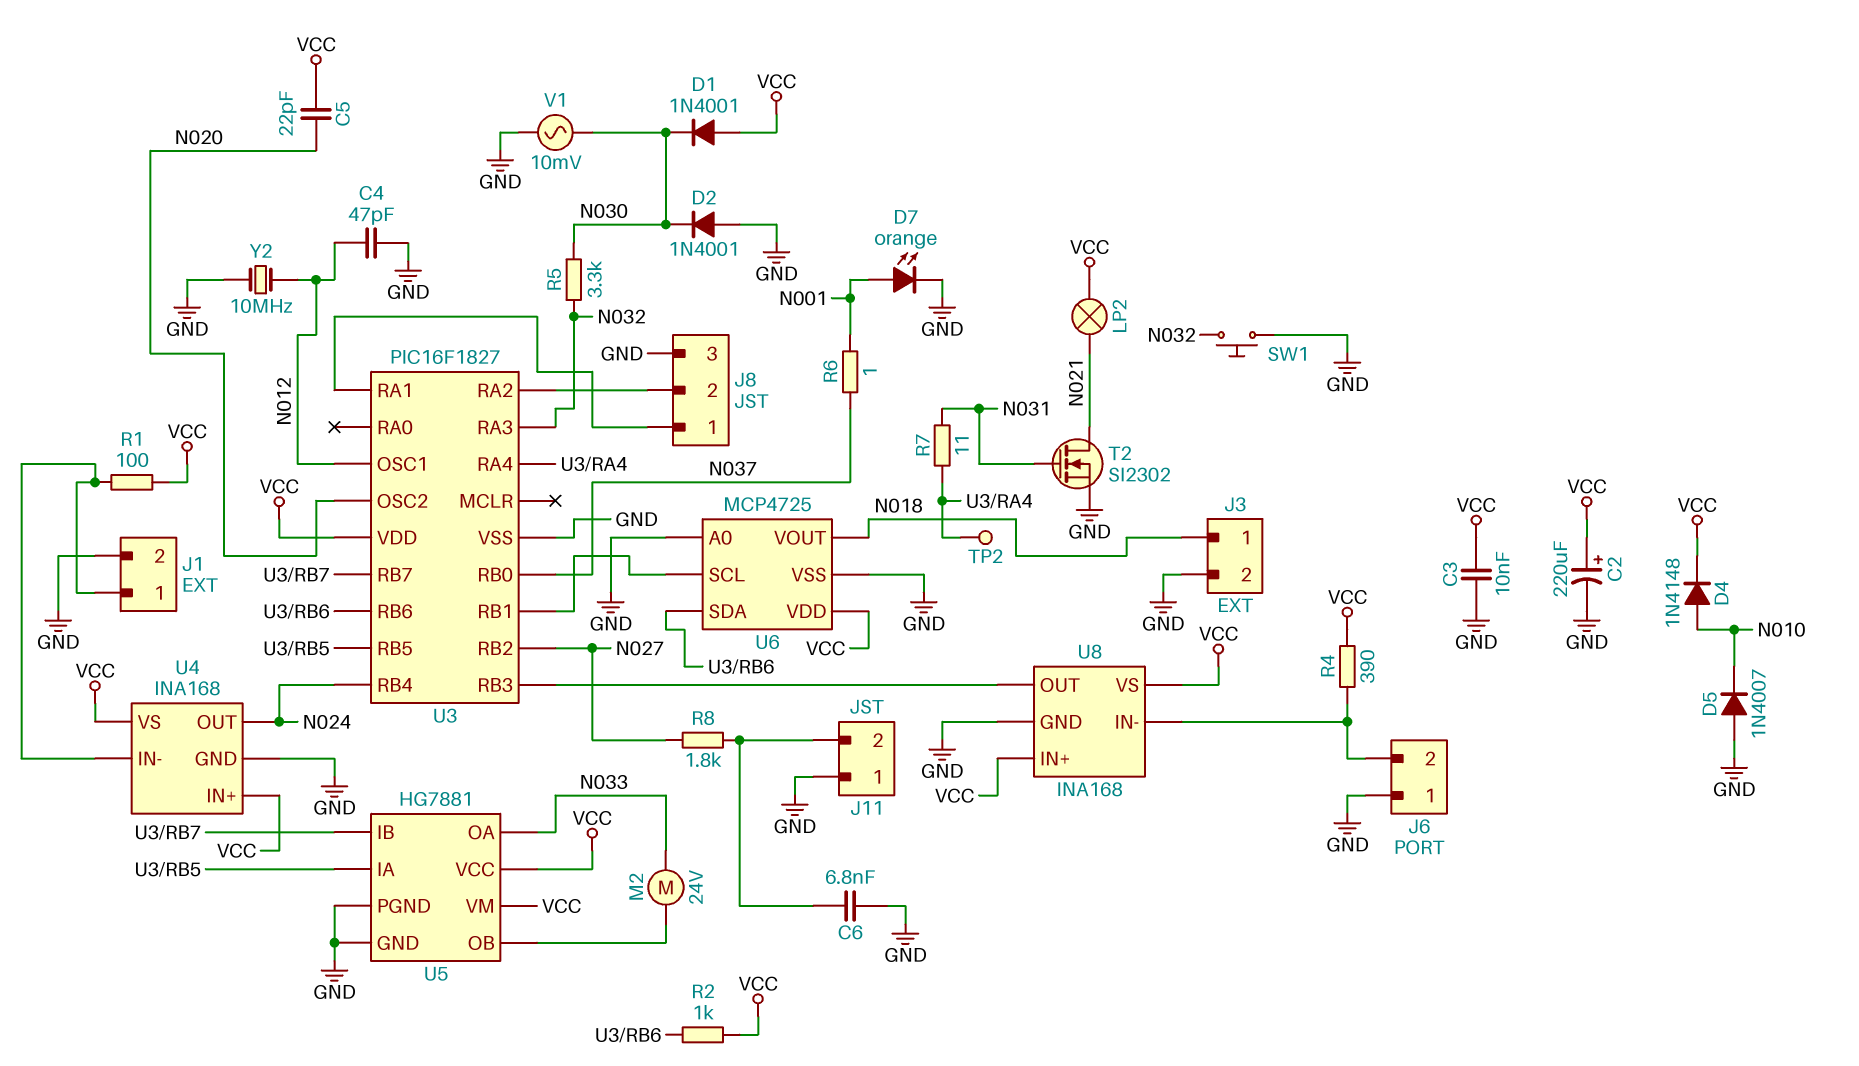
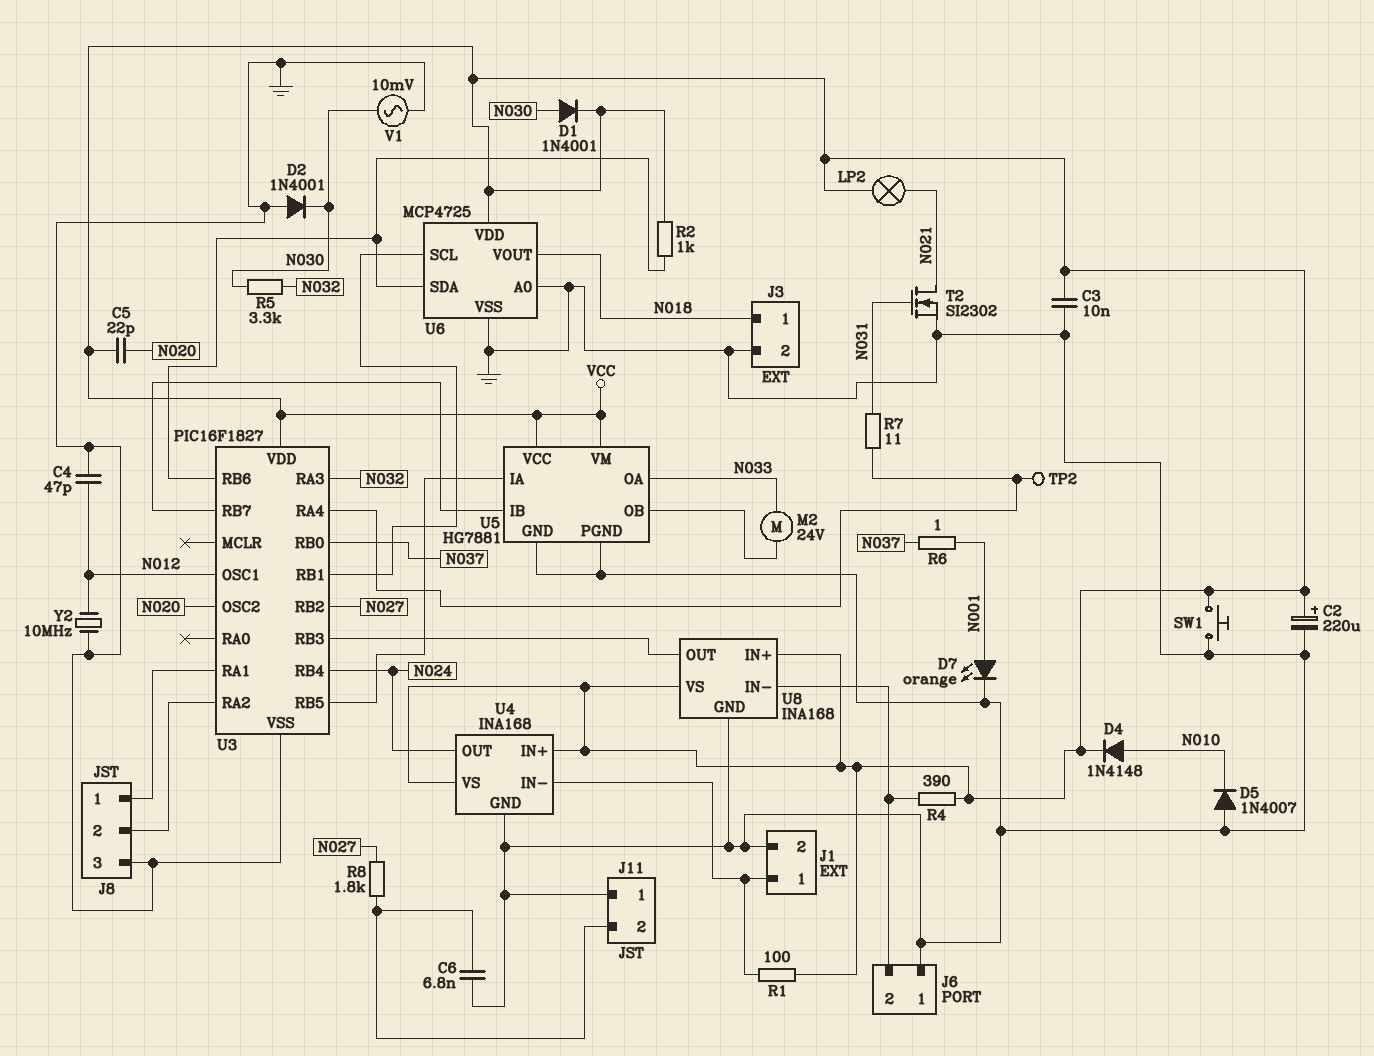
D1: diode 1N4001 (A VCC, K N030) -> diode 1N4001 (A N030, K VCC)
SW1: button (GND, N032) -> button (GND, VCC)

